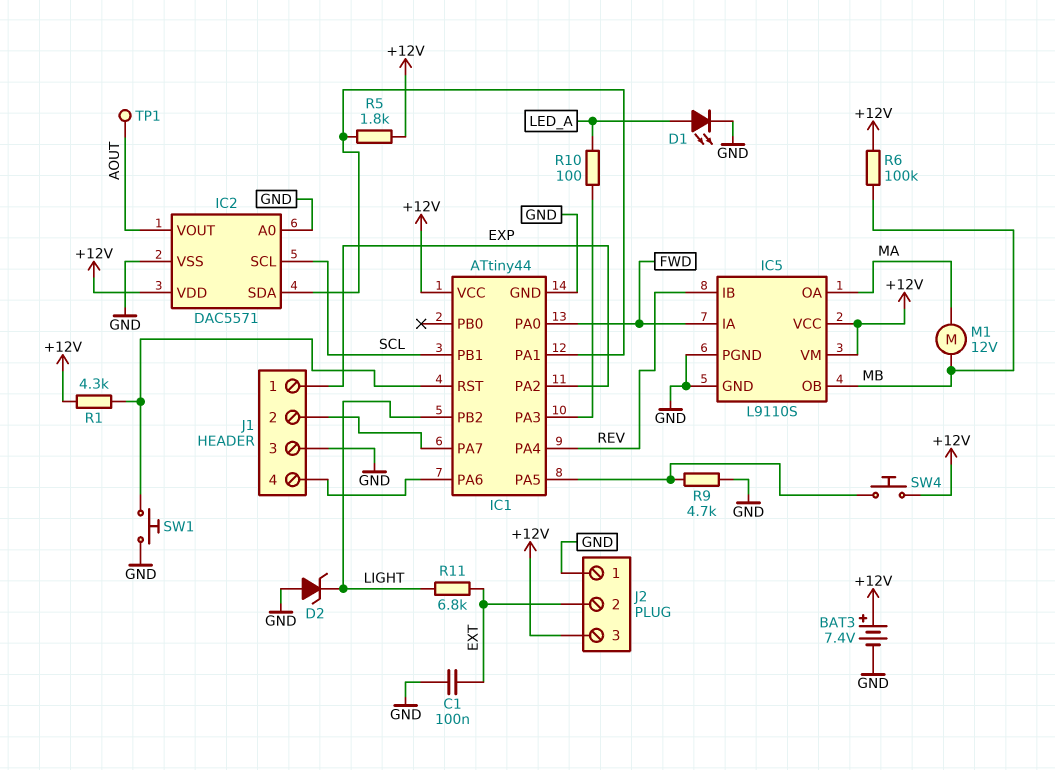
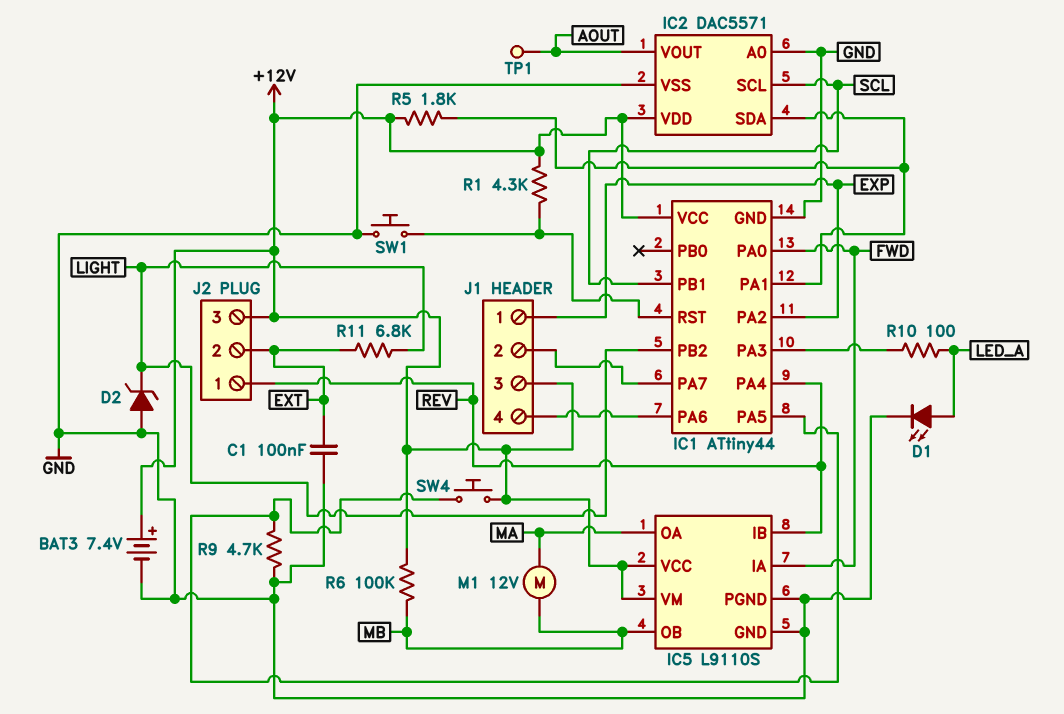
J1 pin 3: GND -> +12V
J2 pin 1: GND -> REV

